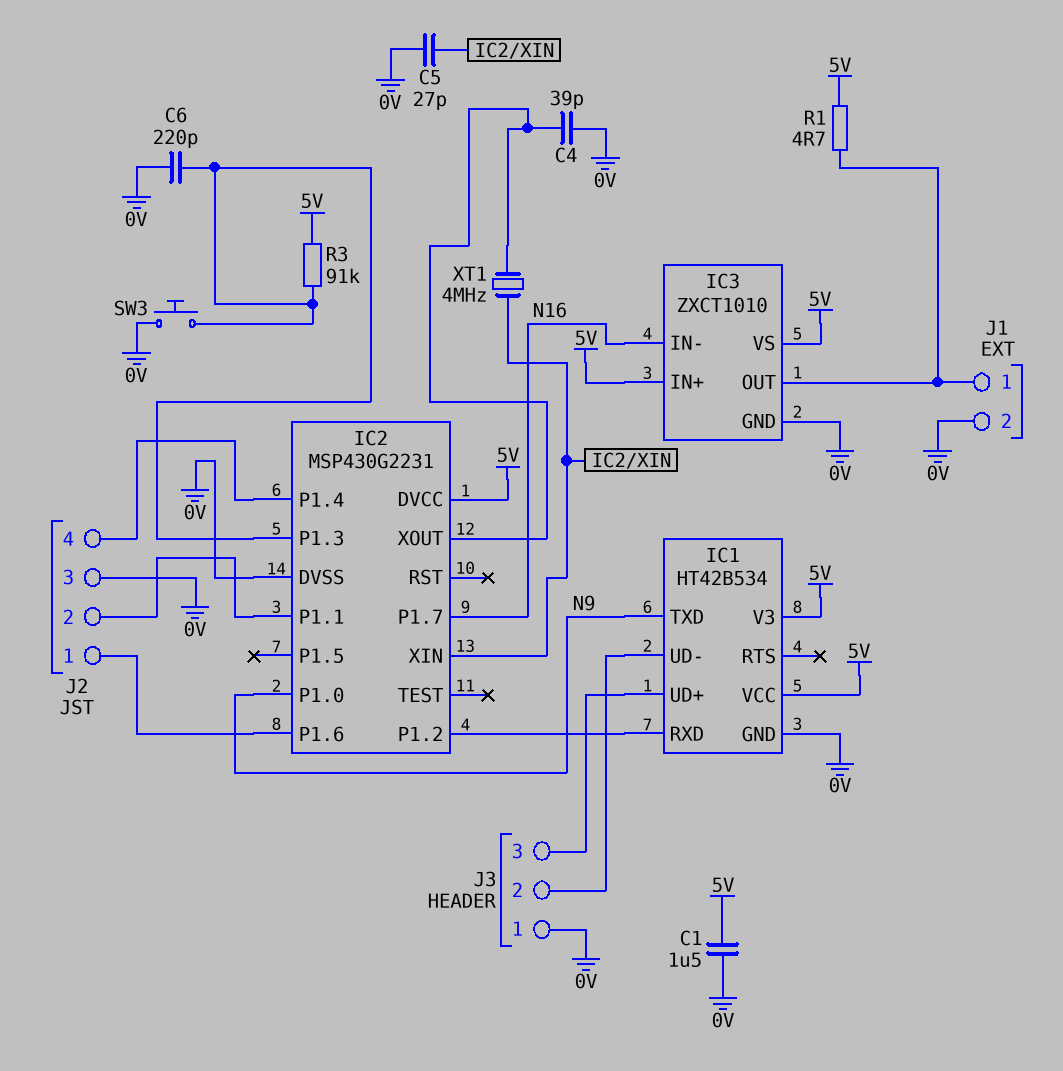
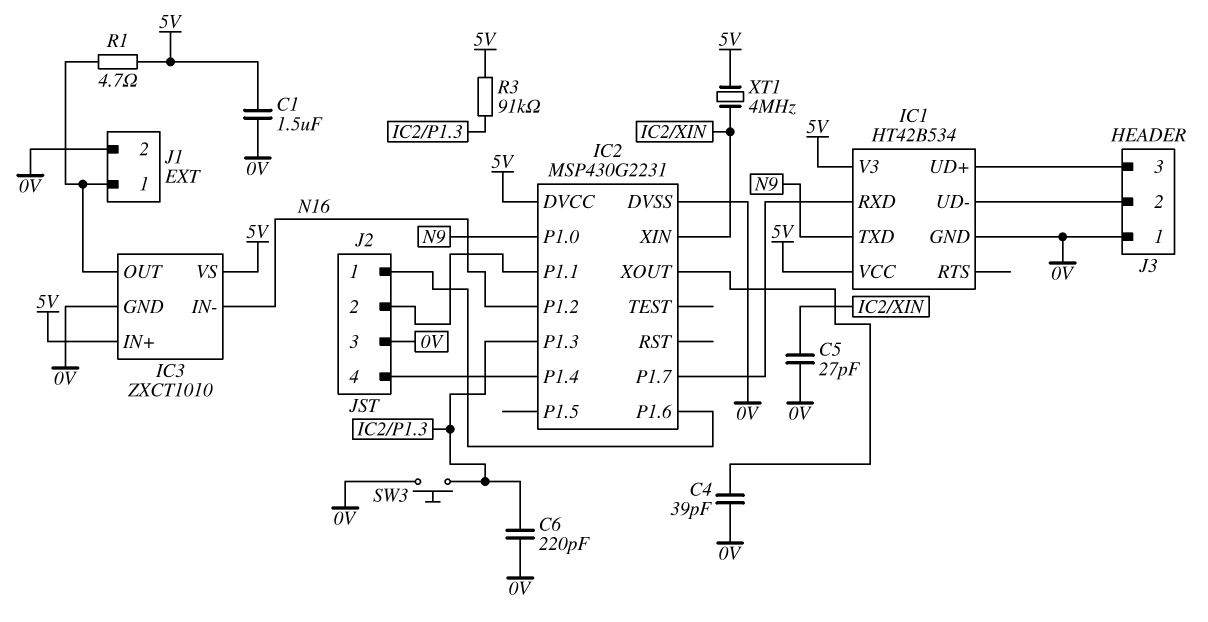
IC2 pin P1.2: IC1/RXD -> N16
IC2 pin P1.7: N16 -> IC1/RXD
XT1: 4MHz (IC2/XIN, IC2/XOUT) -> 4MHz (5V, IC2/XIN)

